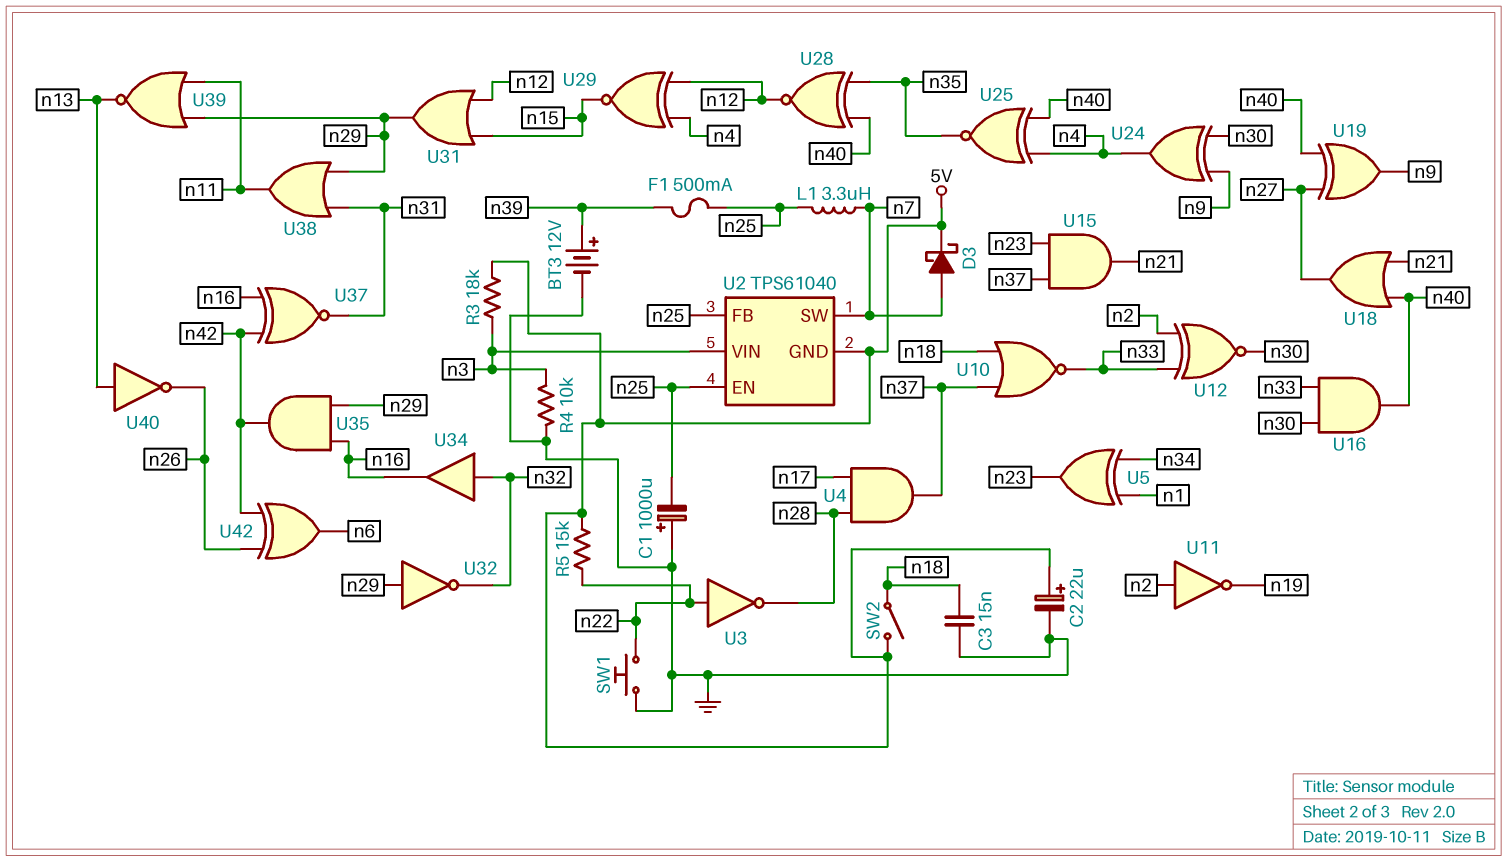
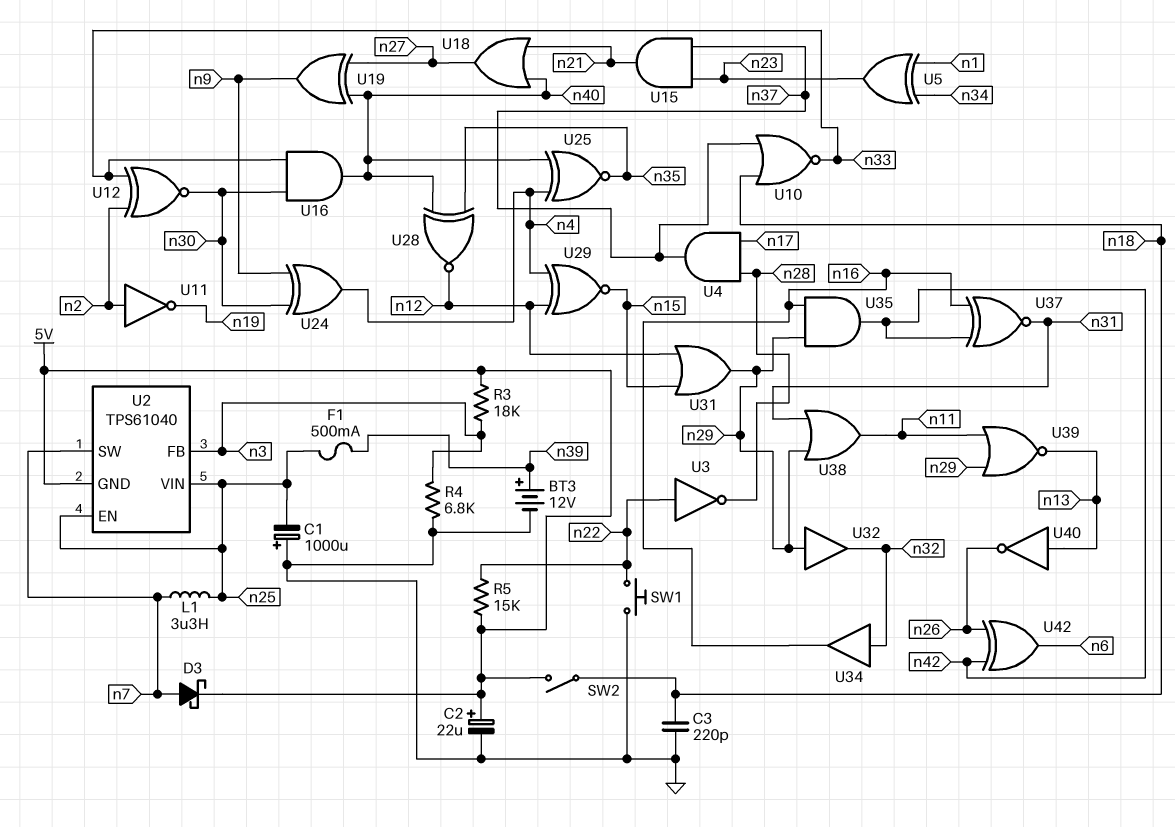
C3: 15nF (GND, n18) -> 220pF (GND, n18)
R4: 10k (GND, n3) -> 6.8k (GND, n3)
U2 pin FB: n25 -> n3
U2 pin VIN: n3 -> n25
U32: NOT (in n29, out n32) -> buffer (in n29, out n32)

